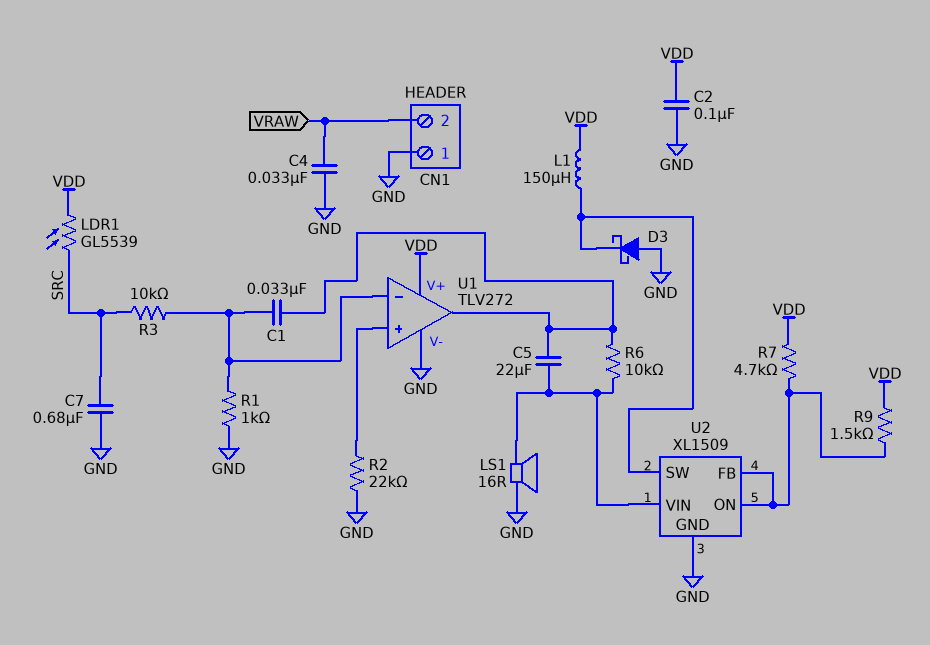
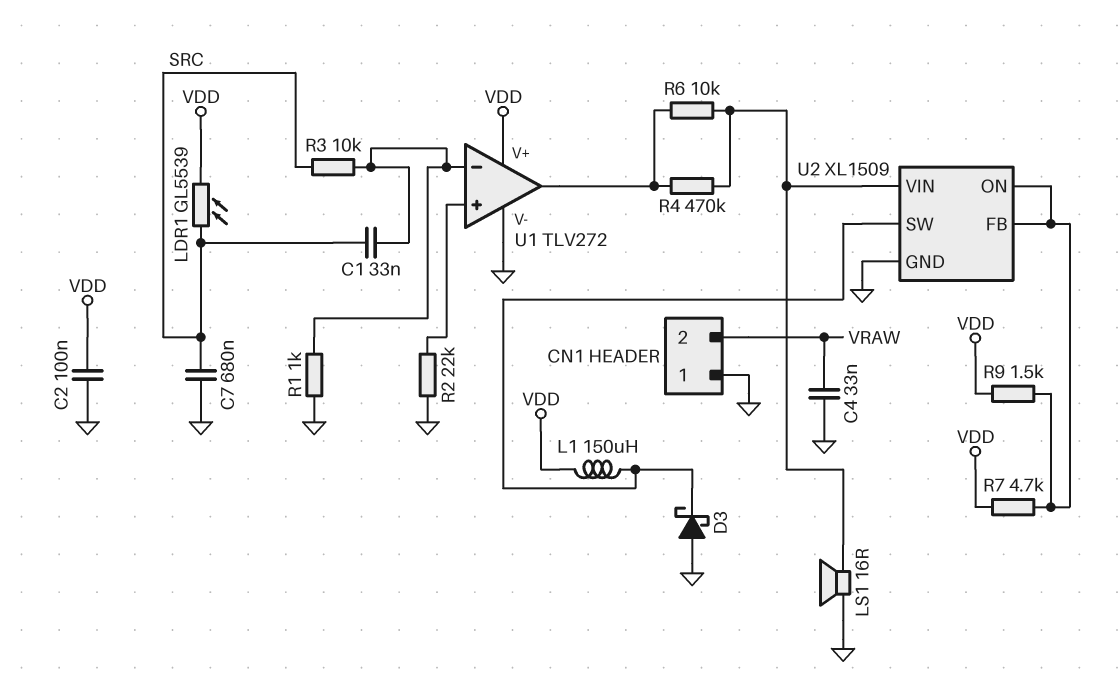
C1: 33nF (U1/in-, U1/out) -> 33nF (SRC, U1/in-)
C5: 22uF (U1/out, U2/VIN) -> none
R4: none -> 470k (U1/out, U2/VIN)

